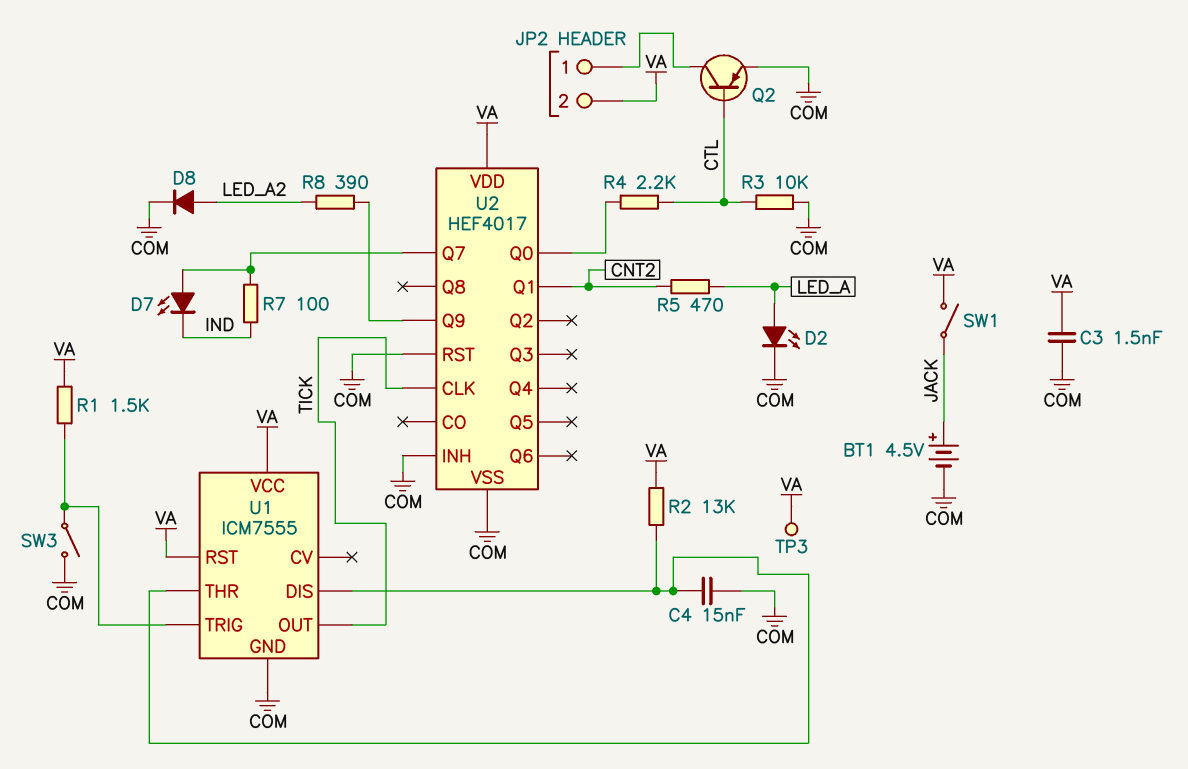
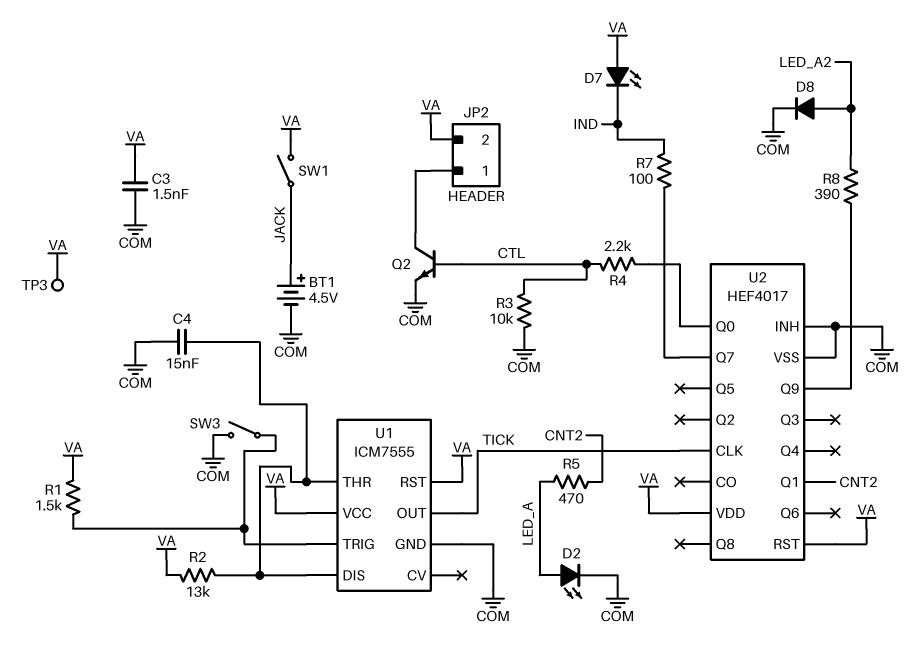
D7: LED (A U2/Q7, K IND) -> LED (A VA, K IND)
Q2: PNP (B CTL, C JP2/1, E COM) -> NPN (B CTL, C JP2/1, E COM)
U2 pin RST: COM -> VA

